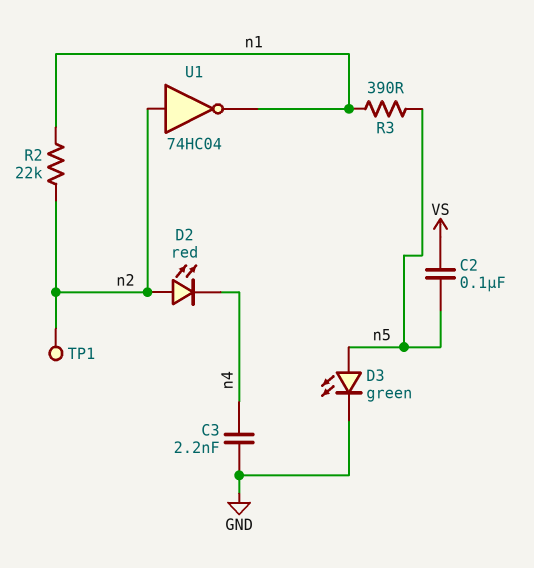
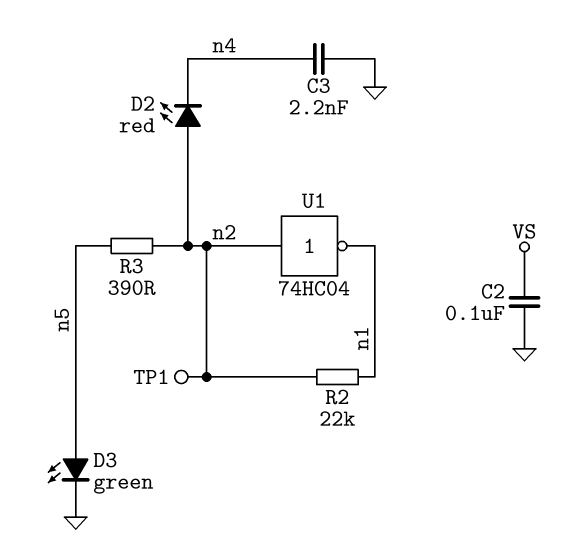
C2: 100nF (VS, n5) -> 100nF (GND, VS)
R3: 390 (n1, n5) -> 390 (n2, n5)

